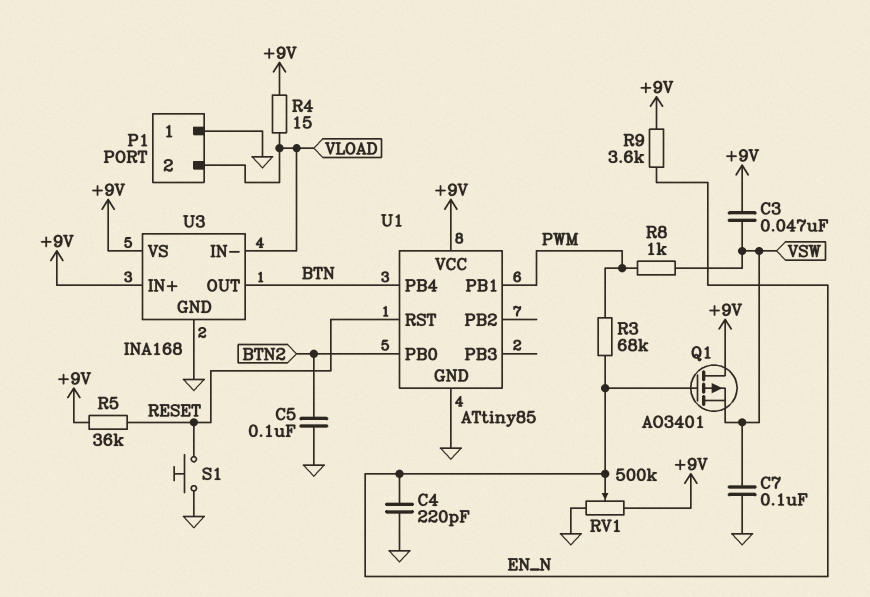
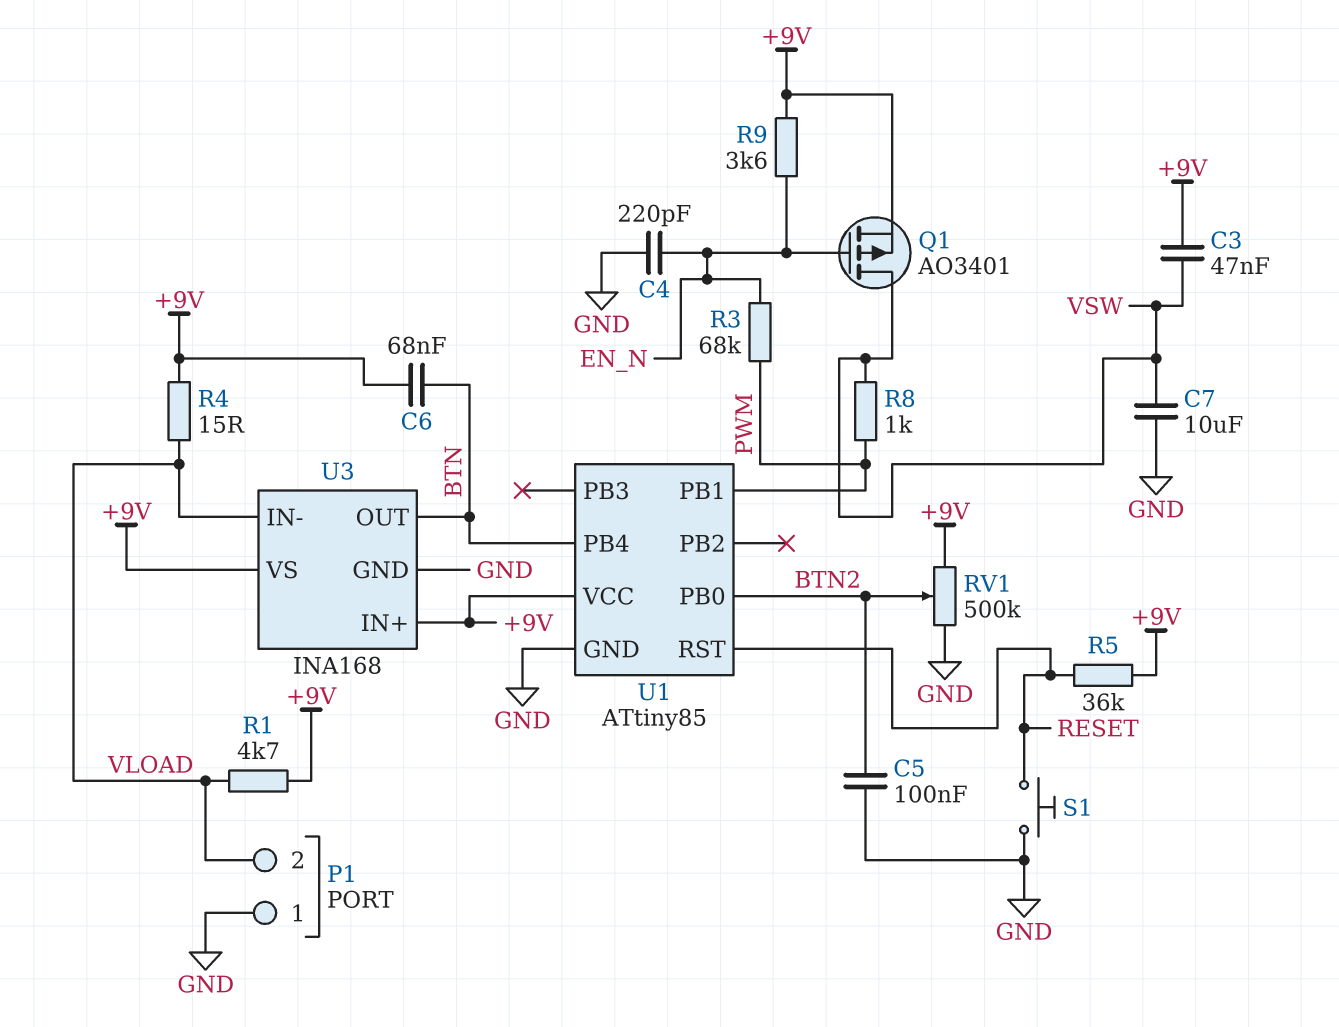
C6: none -> 68nF (+9V, BTN)
C7: 100nF (GND, VSW) -> 10uF (GND, VSW)
Q1: PMOS AO3401 (G EN_N, D +9V, S VSW) -> PMOS AO3401 (G EN_N, D VSW, S +9V)
R1: none -> 4.7k (+9V, VLOAD)
RV1: 500k (+9V, GND, wiper EN_N) -> 500k (+9V, GND, wiper BTN2)

